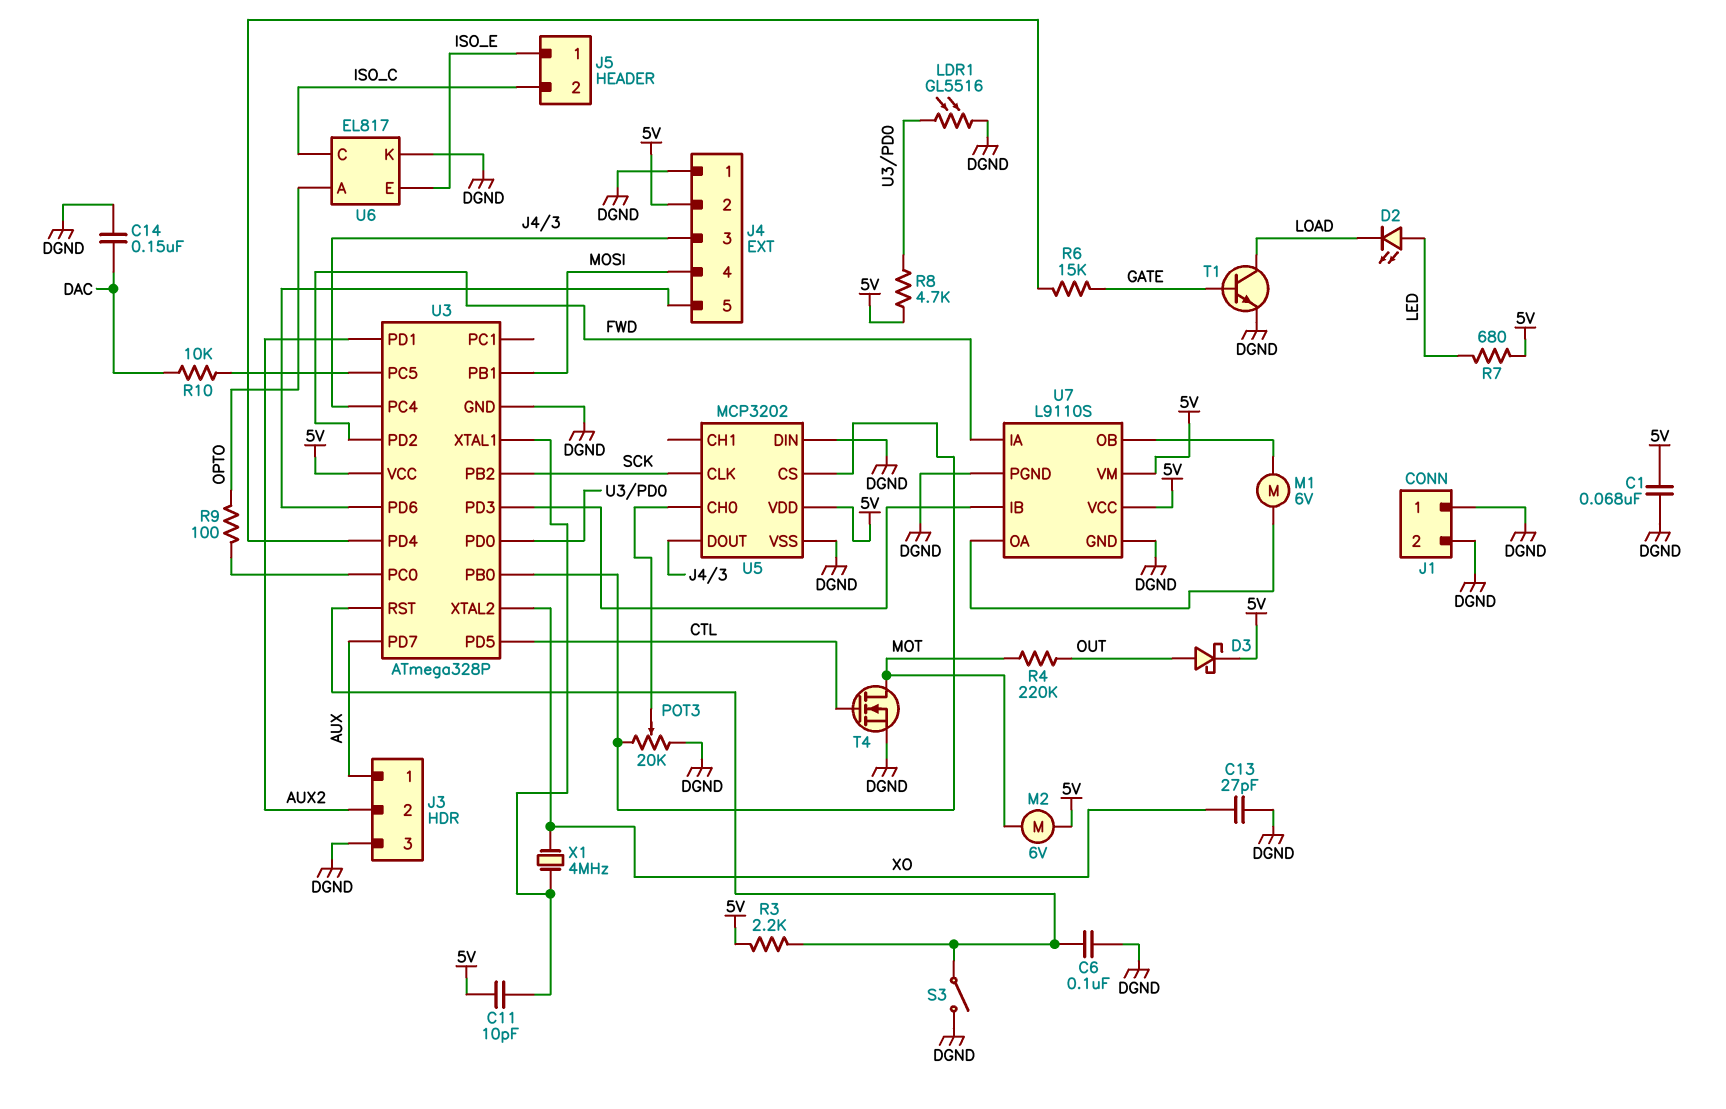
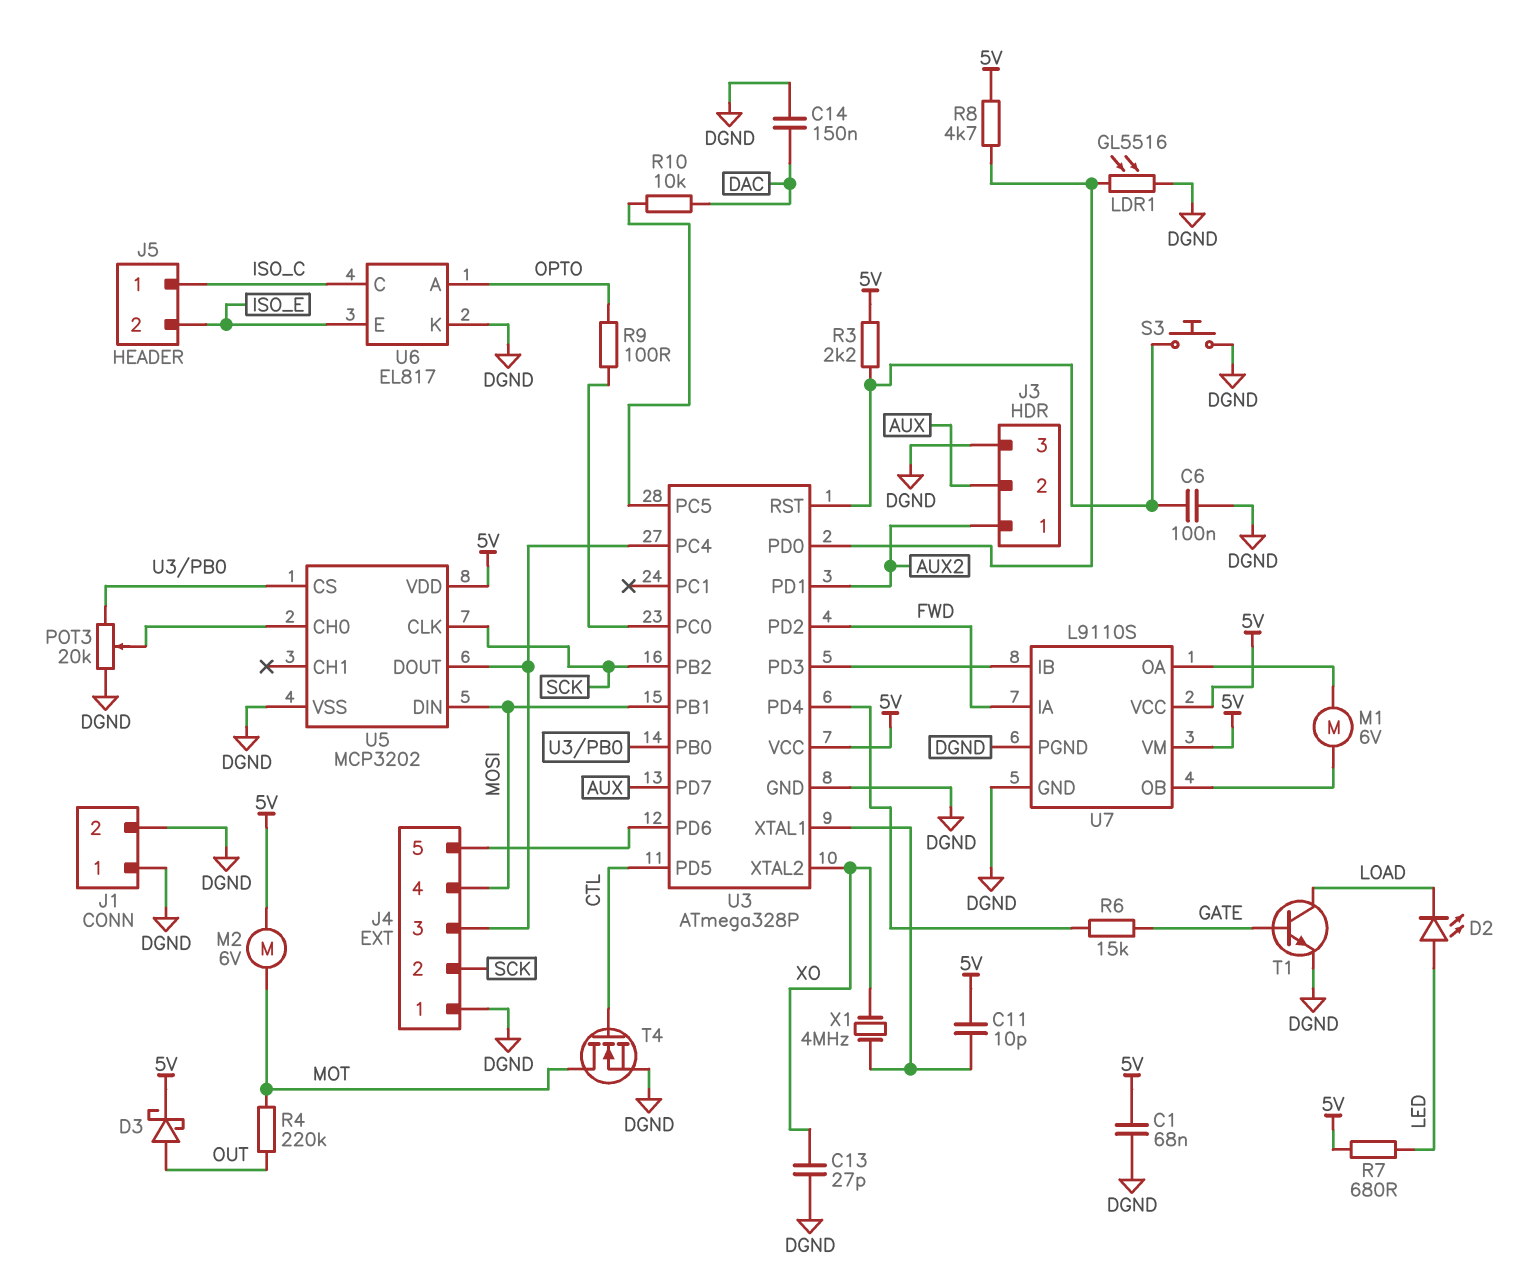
J3 pin 1: AUX -> AUX2
J3 pin 2: AUX2 -> AUX
J4 pin 2: 5V -> SCK
J5 pin 1: ISO_E -> ISO_C
J5 pin 2: ISO_C -> ISO_E
S3: switch (DGND, U3/RST) -> button (DGND, U3/RST)
U5 pin DIN: DGND -> MOSI

